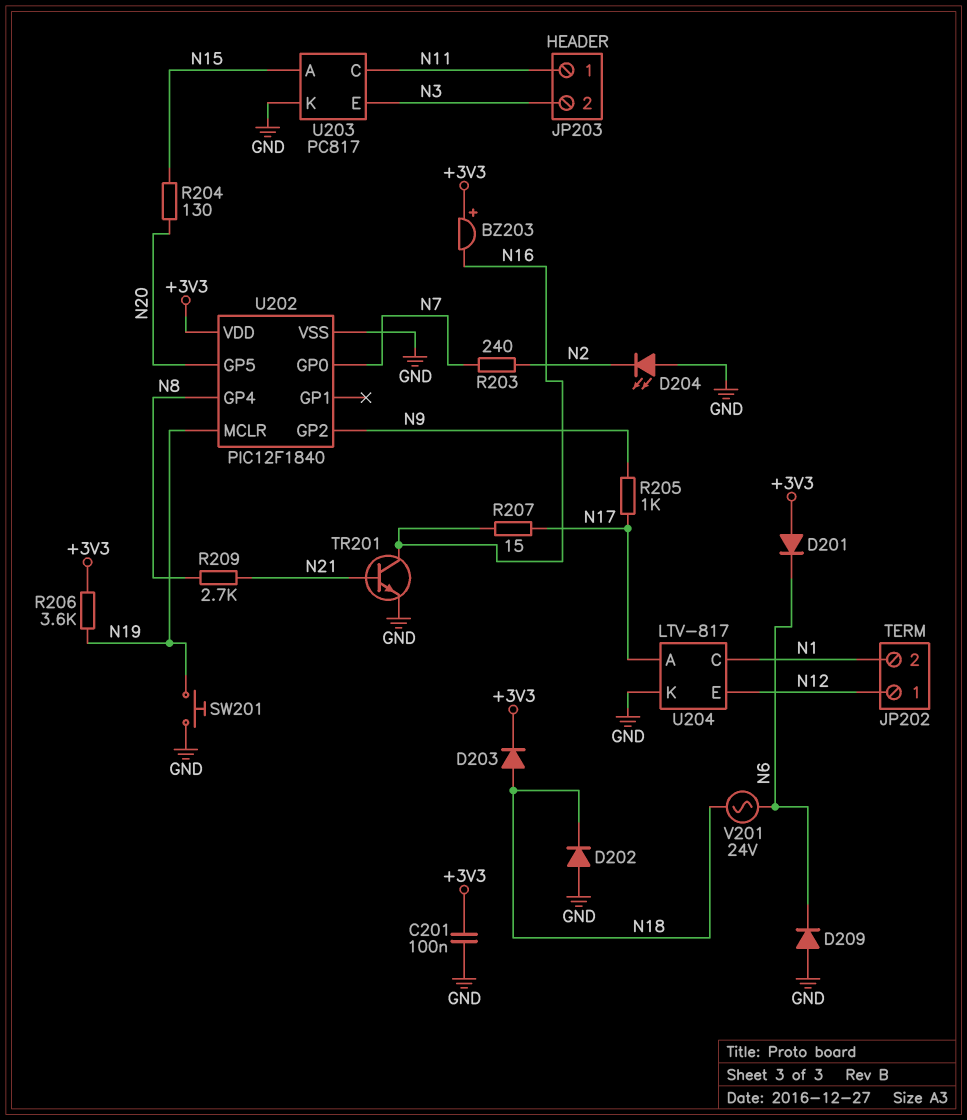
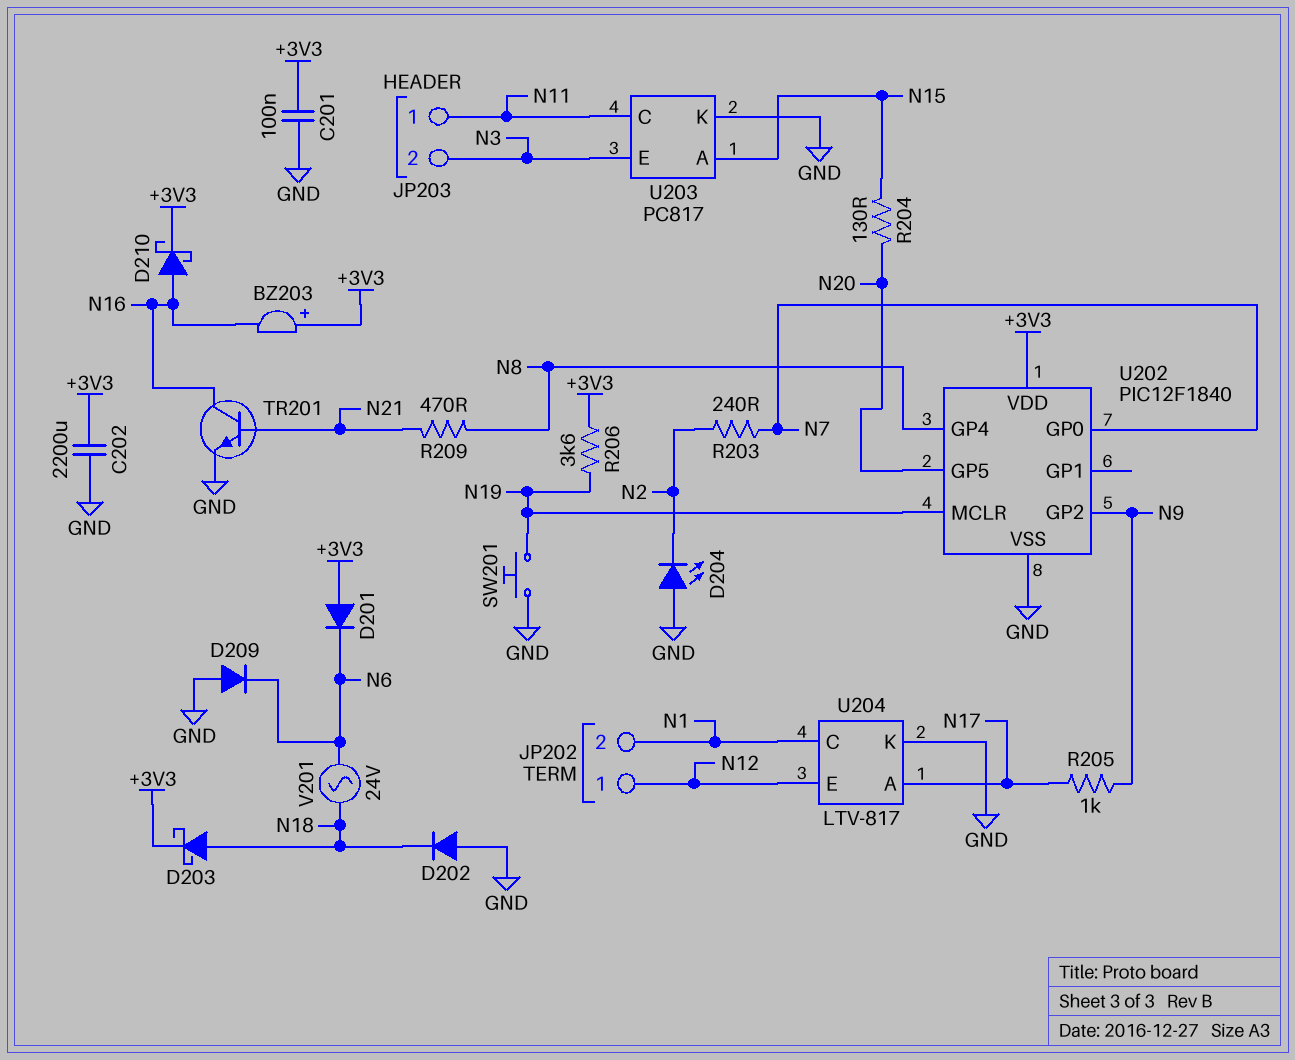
C202: none -> 2200uF (+3V3, GND)
D203: diode (A N18, K +3V3) -> schottky (A N18, K +3V3)
D210: none -> schottky (A N16, K +3V3)
R207: 15 (N16, N17) -> none
R209: 2.7k (N8, N21) -> 470 (N8, N21)

